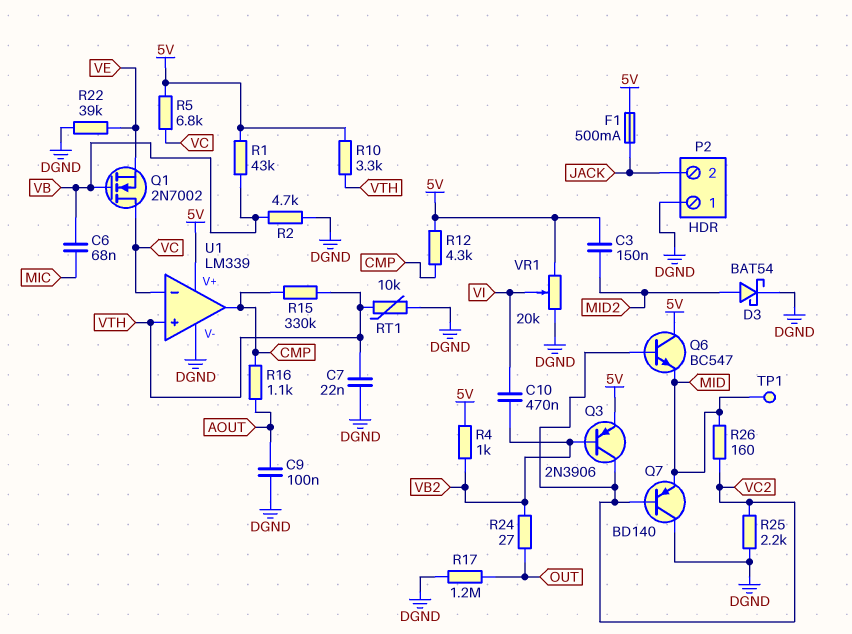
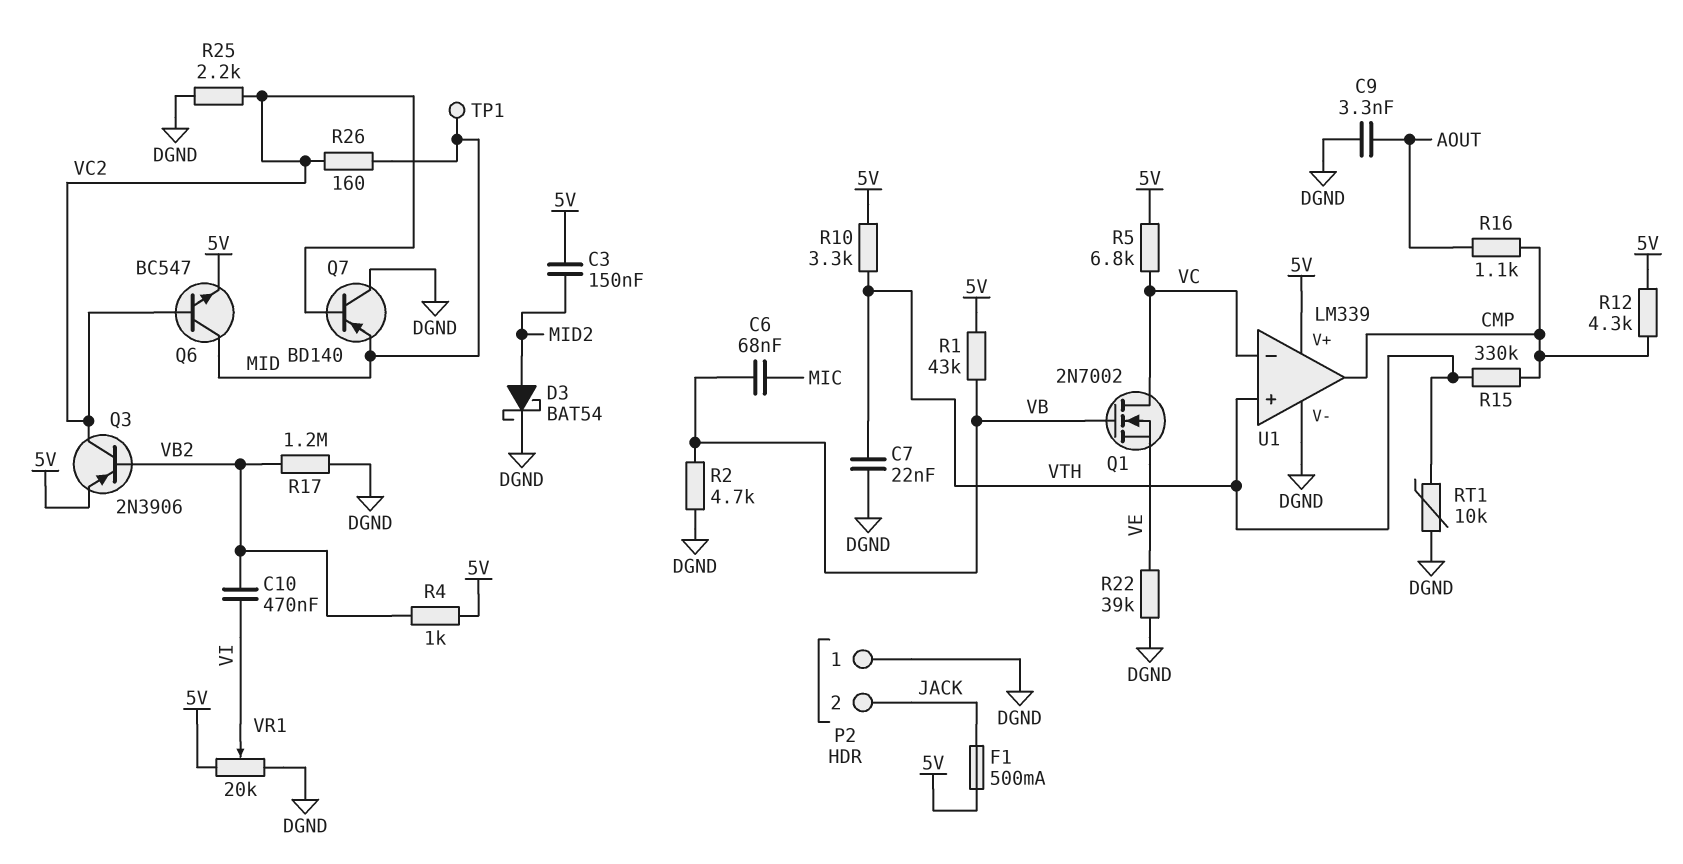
C9: 100nF (AOUT, DGND) -> 3.3nF (AOUT, DGND)
Q6: NPN BC547 (B VC2, C 5V, E MID) -> NPN BC547 (B VC2, C MID, E 5V)
R17: 1.2M (DGND, OUT) -> 1.2M (DGND, VB2)
R24: 27 (OUT, VB2) -> none

